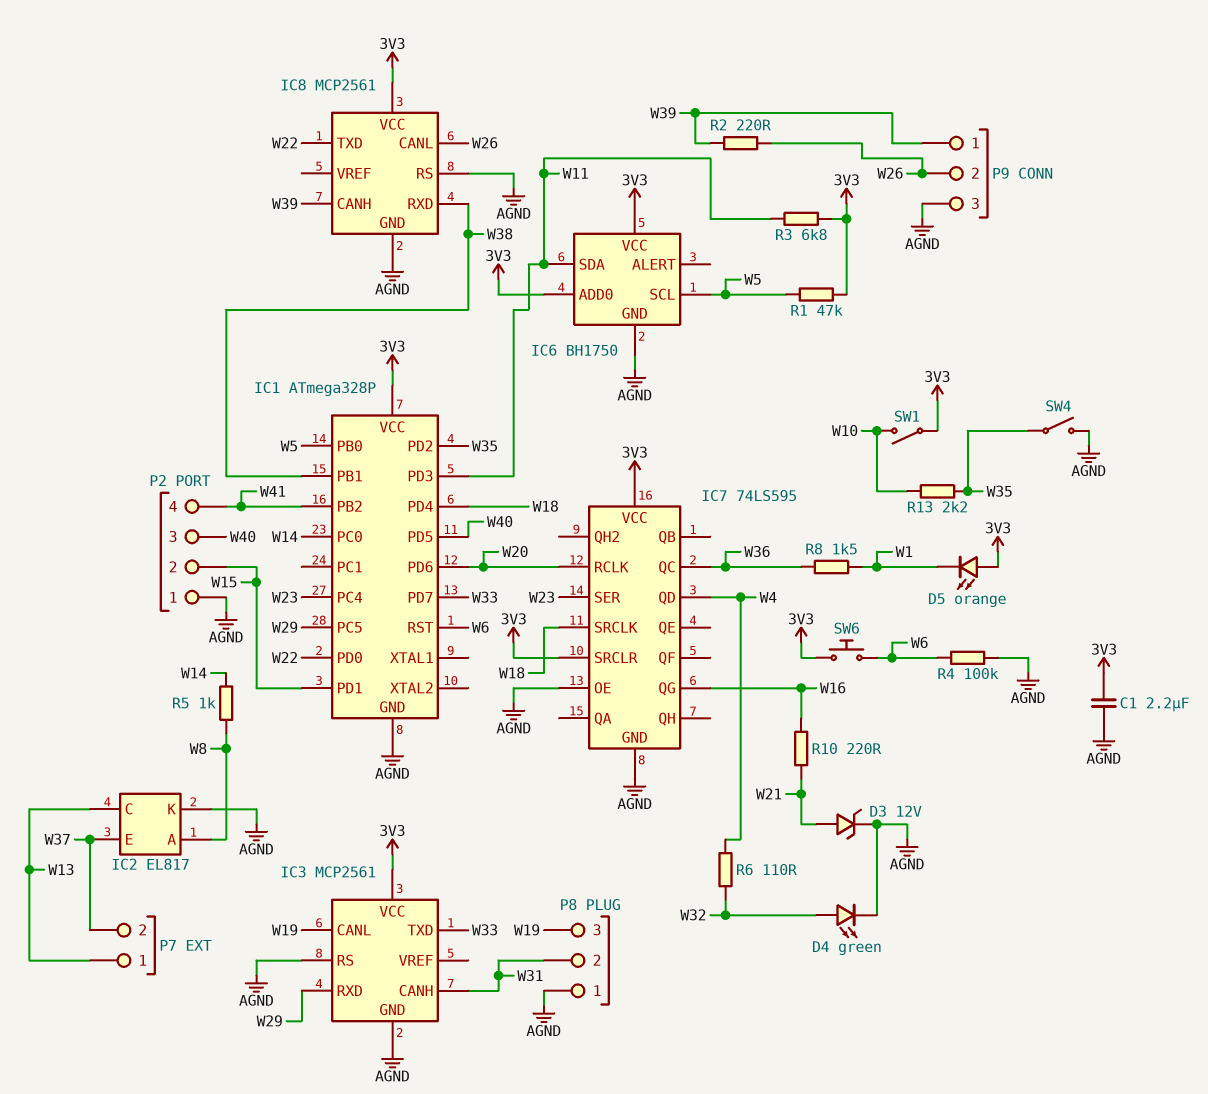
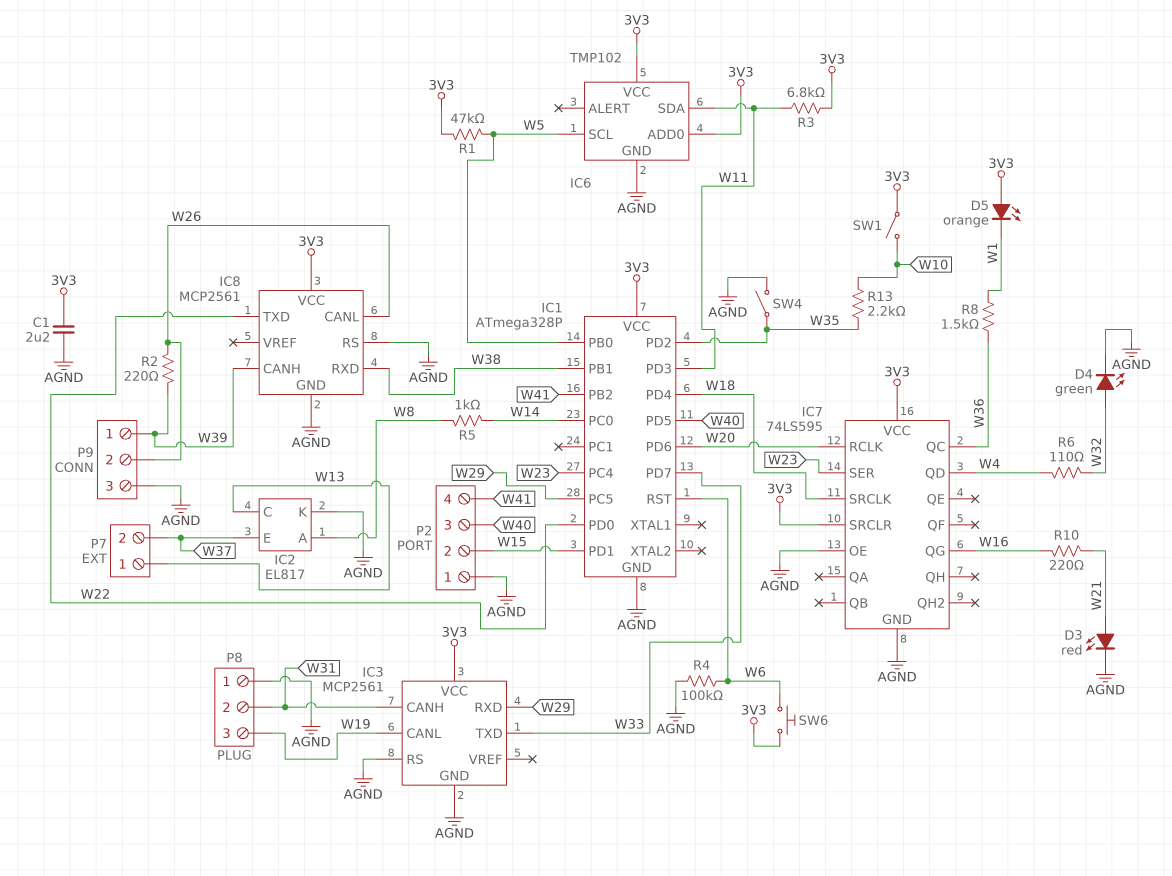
D3: zener 12V (A W21, K AGND) -> LED red (A W21, K AGND)
IC6: BH1750 -> TMP102

